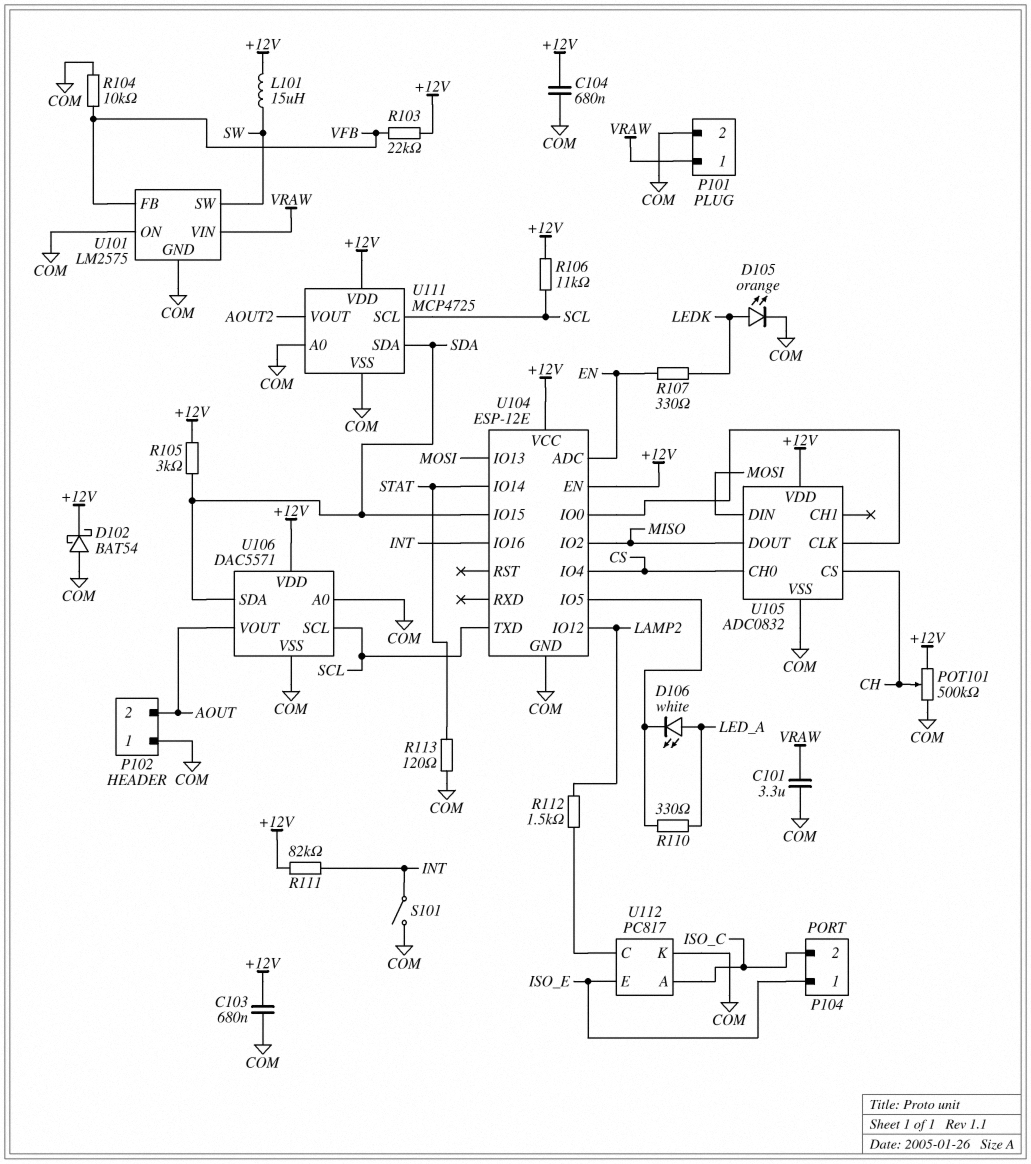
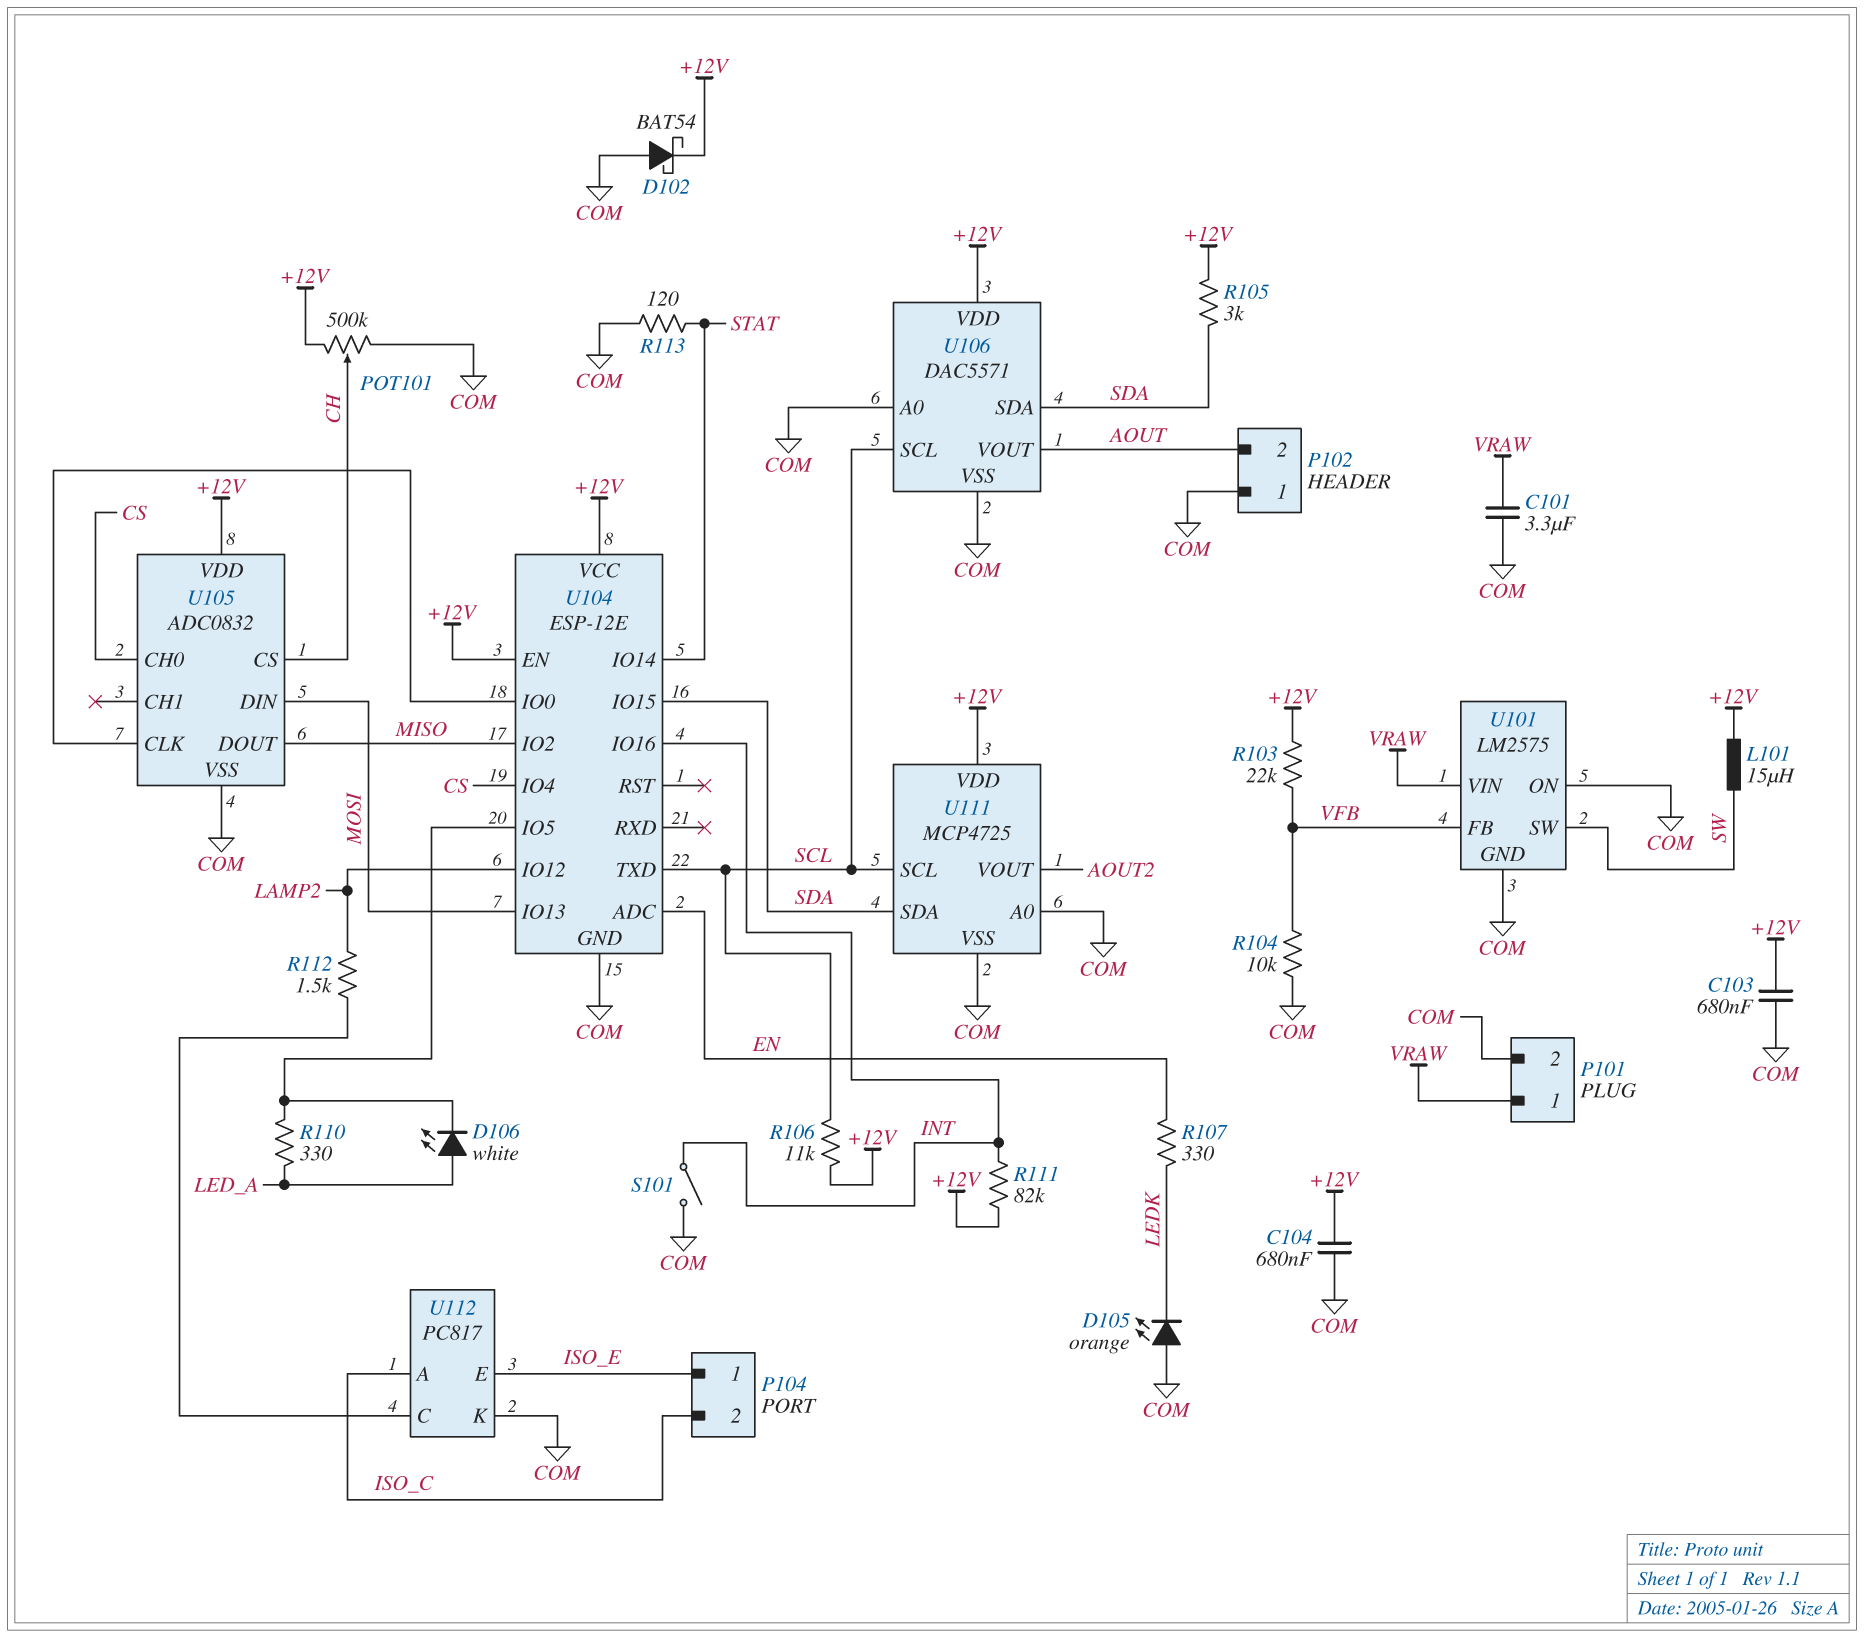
D105: LED orange (A LEDK, K COM) -> LED orange (A COM, K LEDK)

